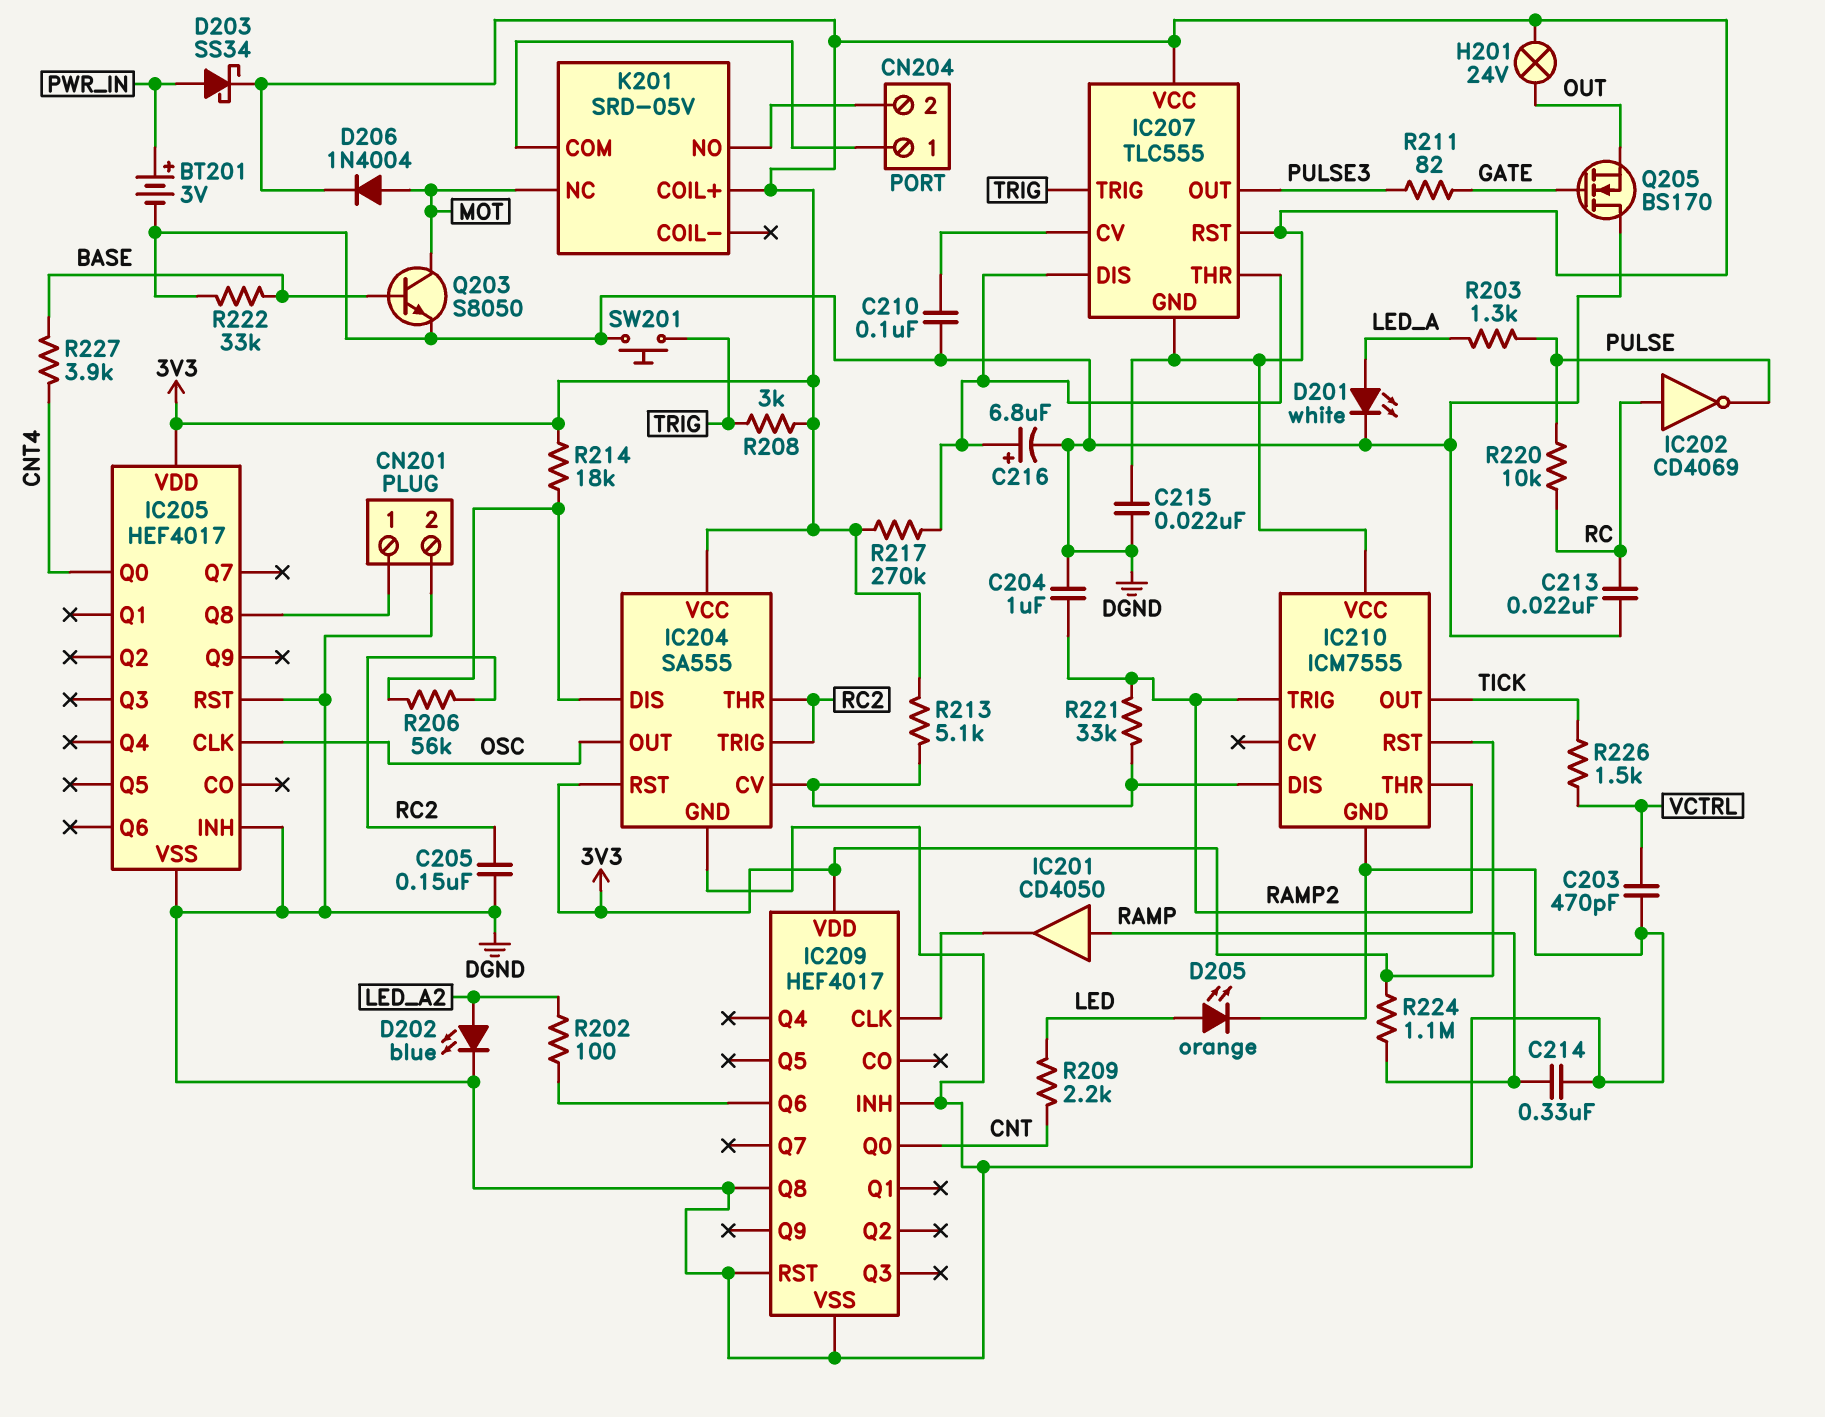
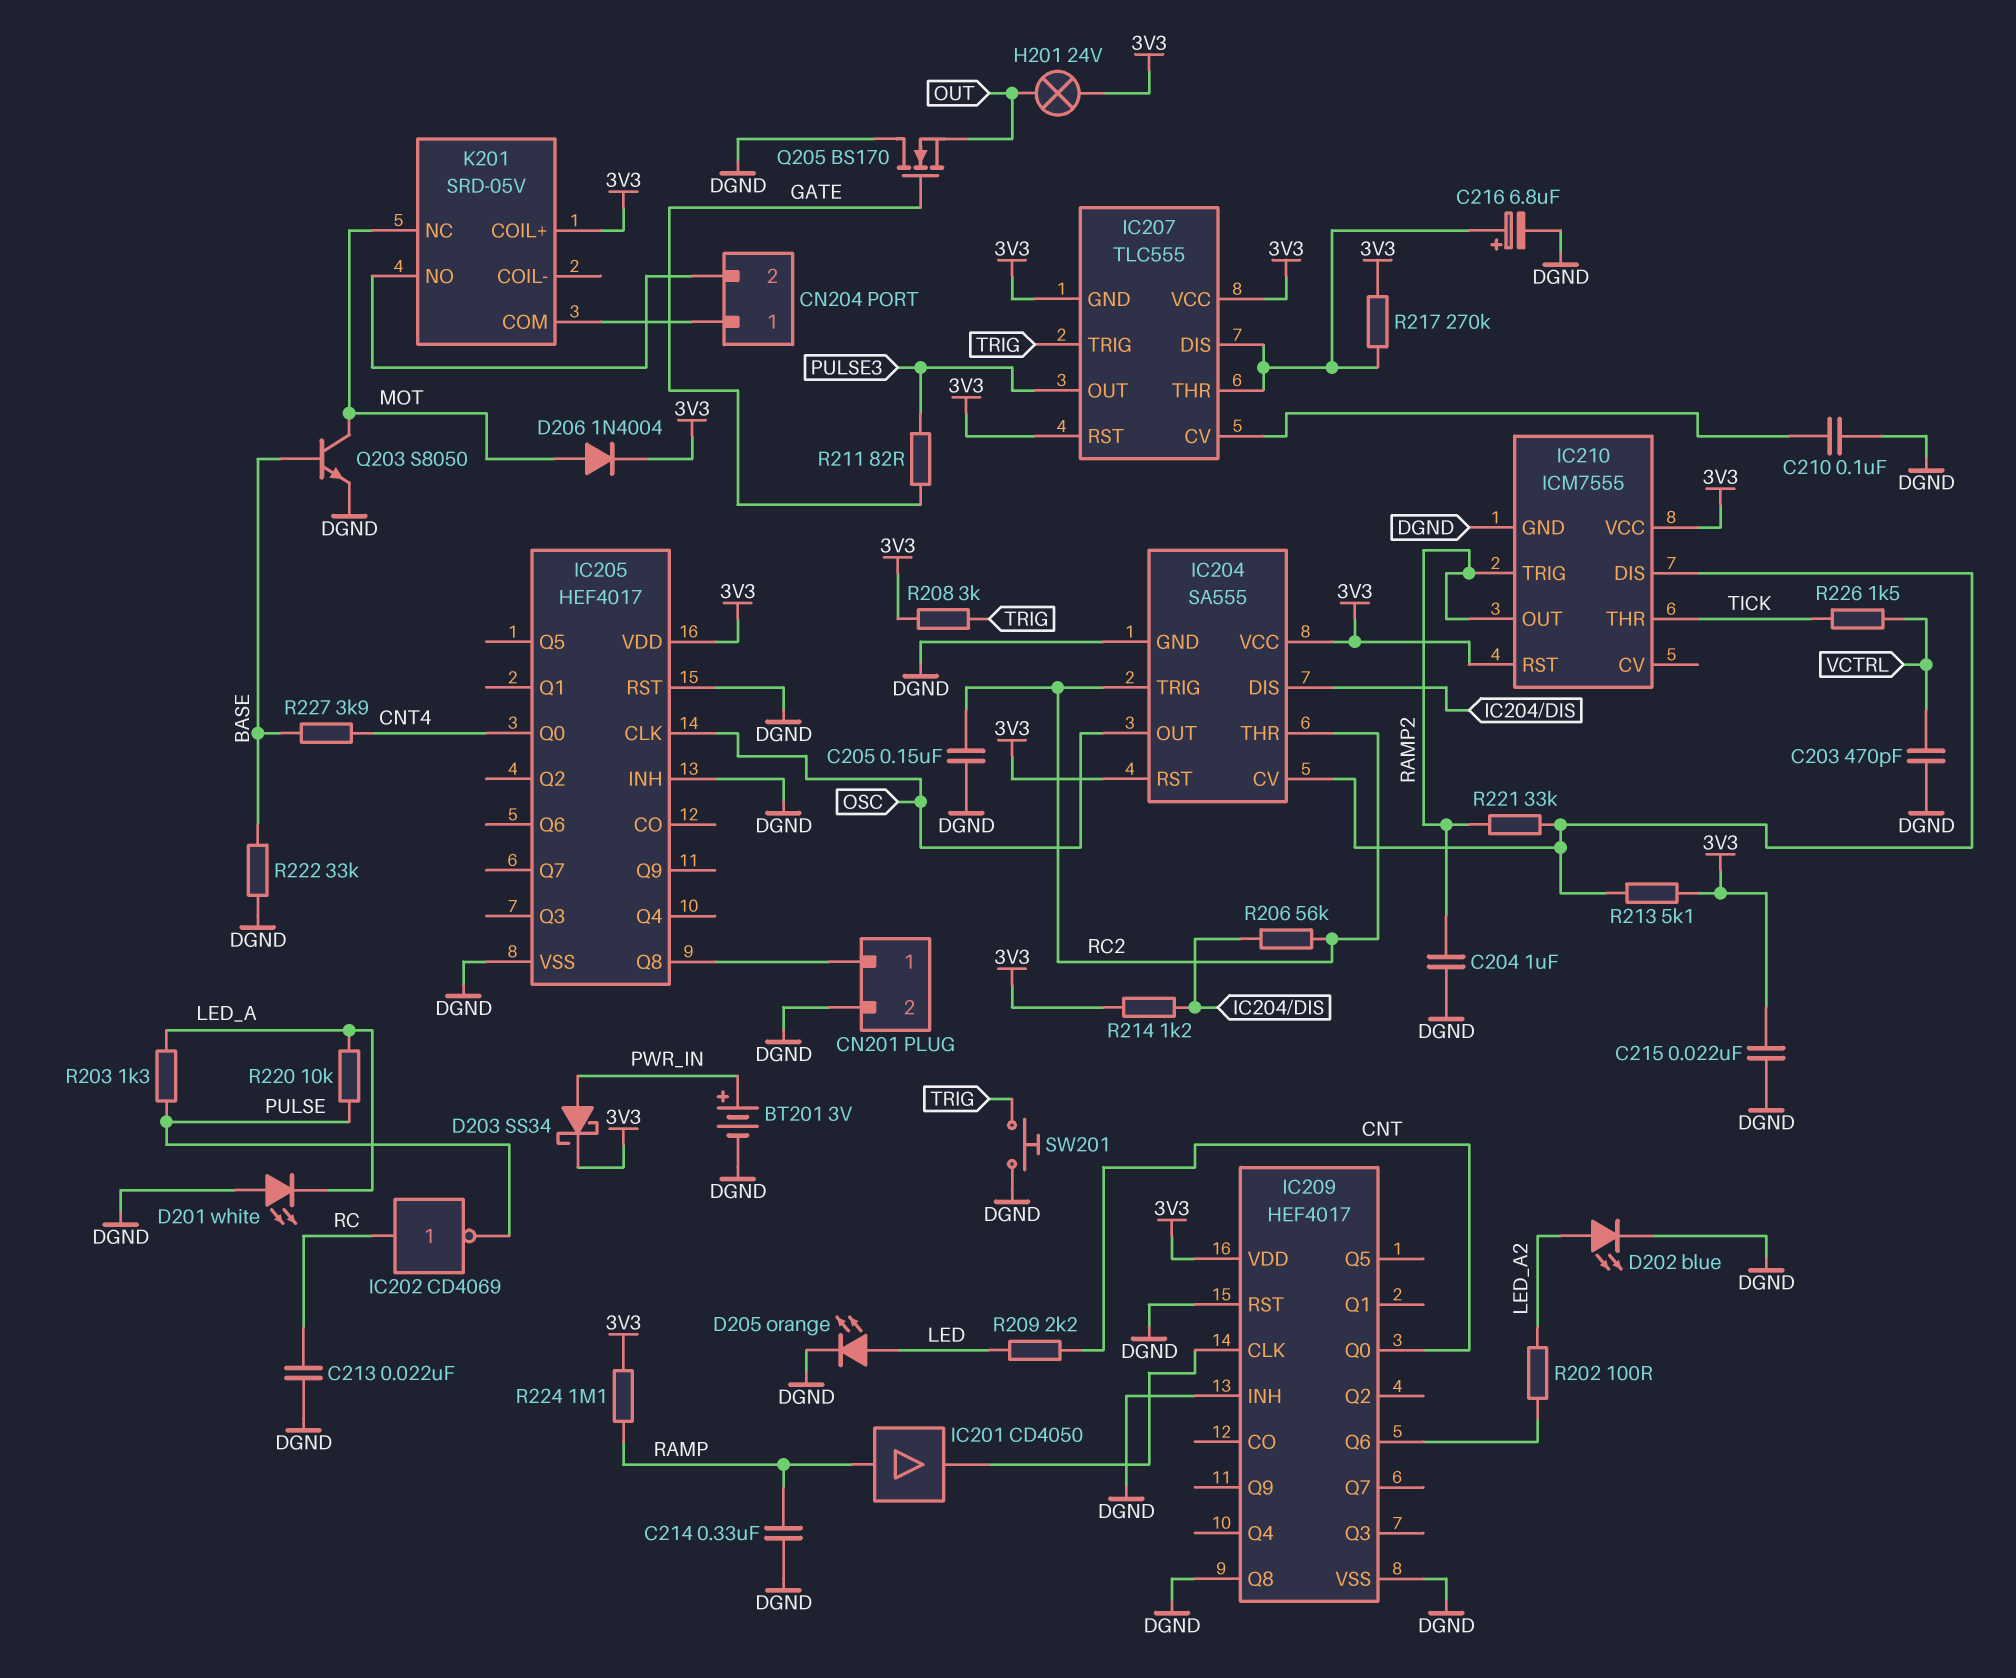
D201: LED white (A LED_A, K DGND) -> LED white (A DGND, K LED_A)
IC210 pin OUT: TICK -> RAMP2
IC210 pin THR: RAMP2 -> TICK
R214: 18k (3V3, IC204/DIS) -> 1.2k (3V3, IC204/DIS)
R220: 10k (PULSE, RC) -> 10k (LED_A, PULSE)

